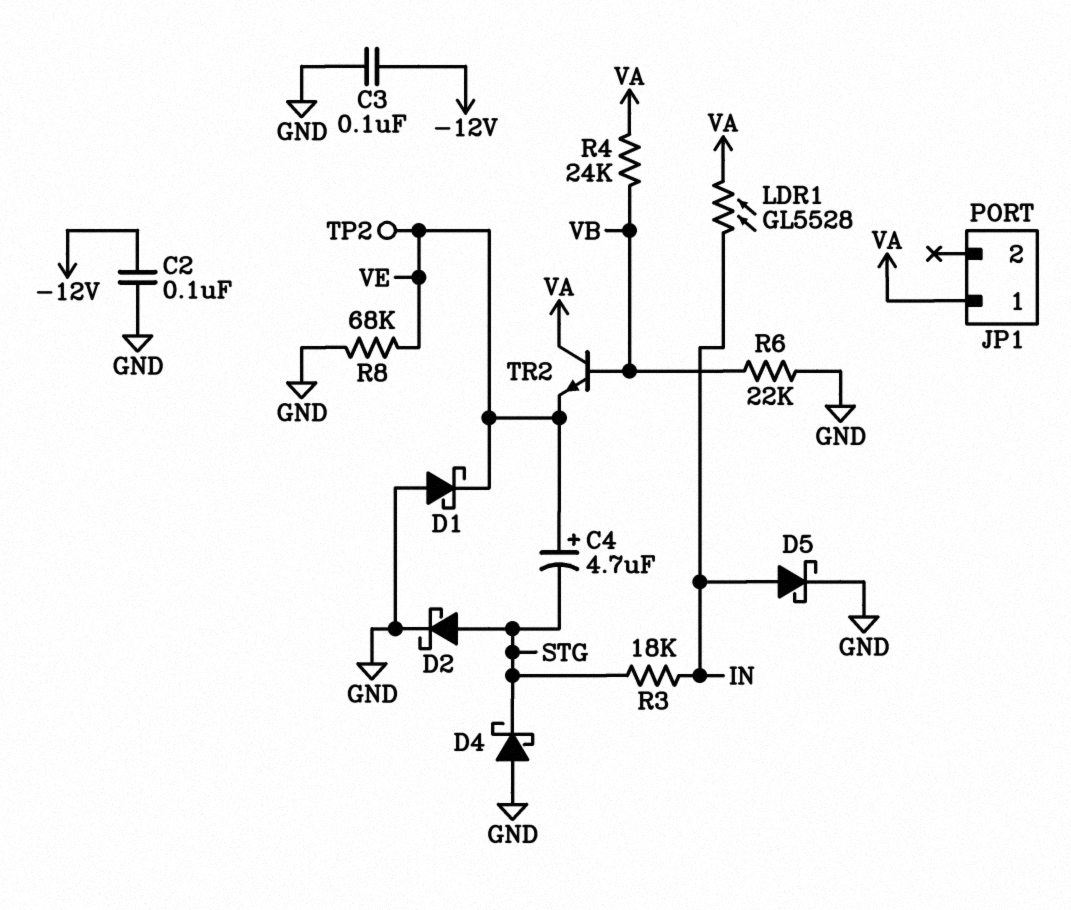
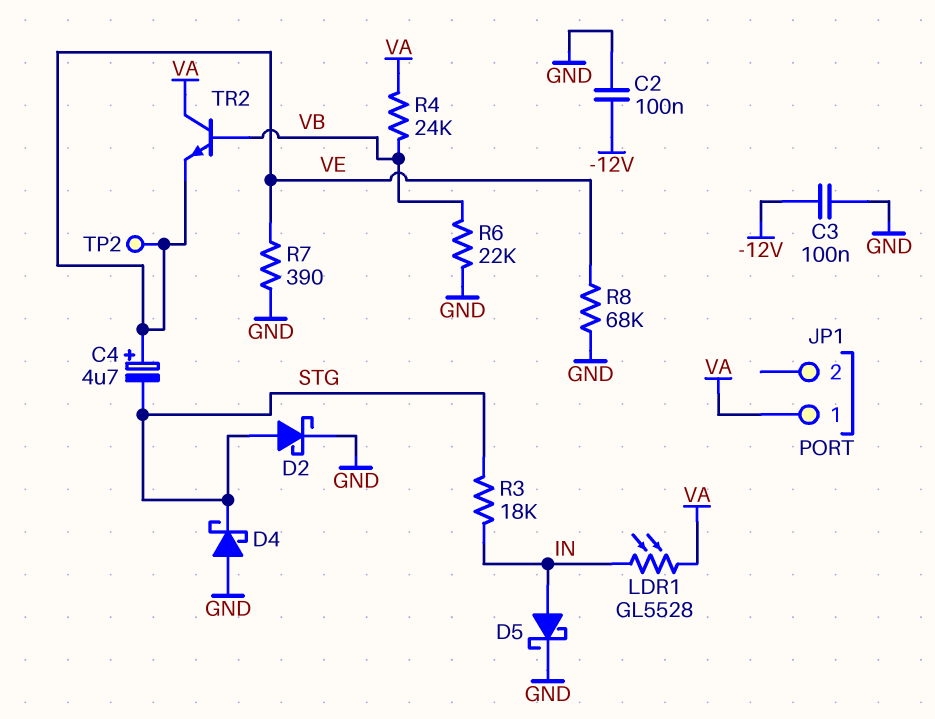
D1: schottky (A GND, K VE) -> none
R7: none -> 390 (GND, VE)

